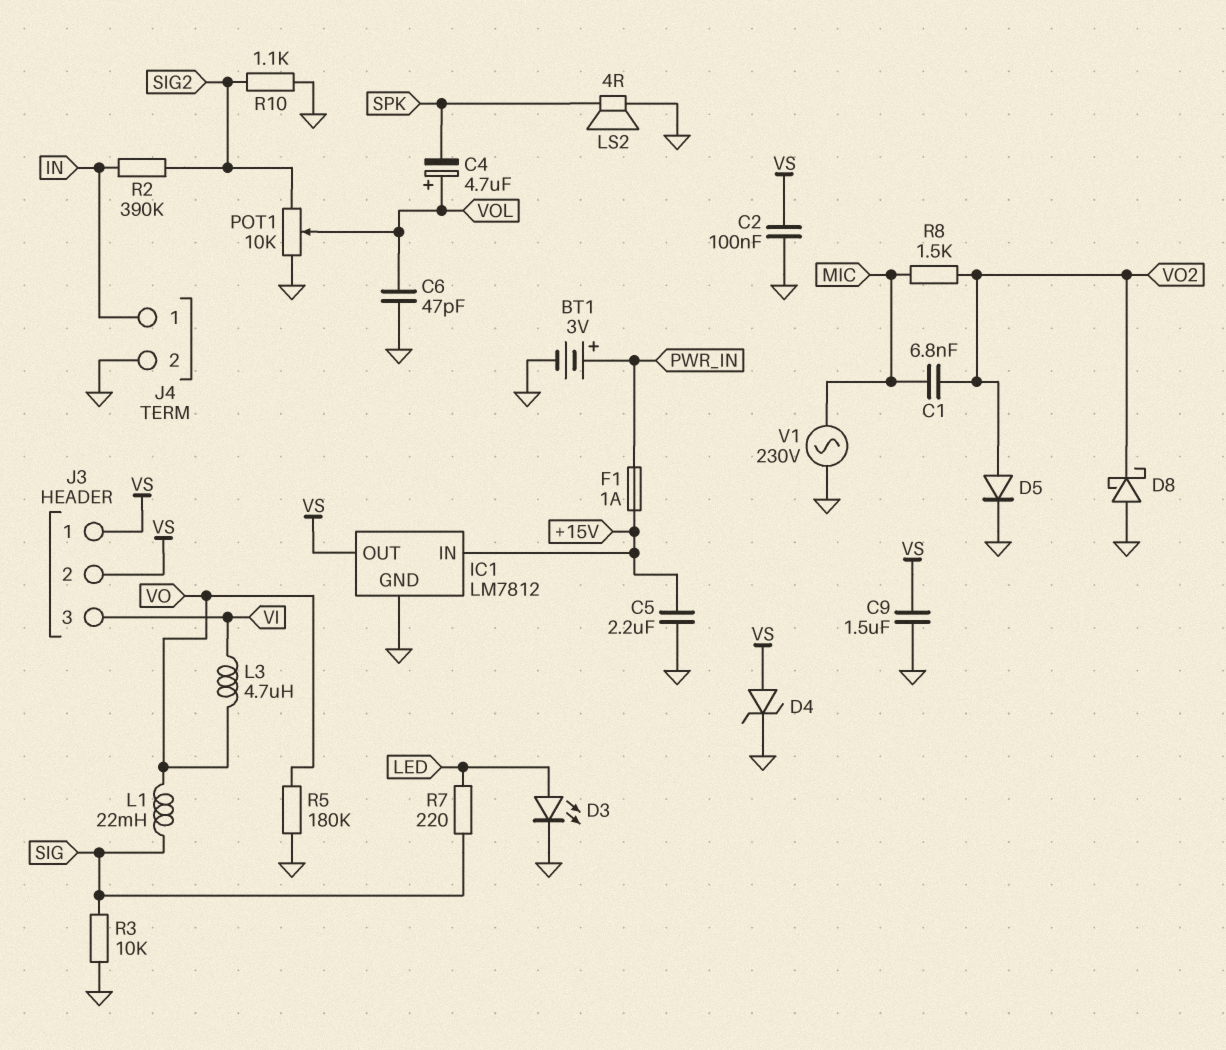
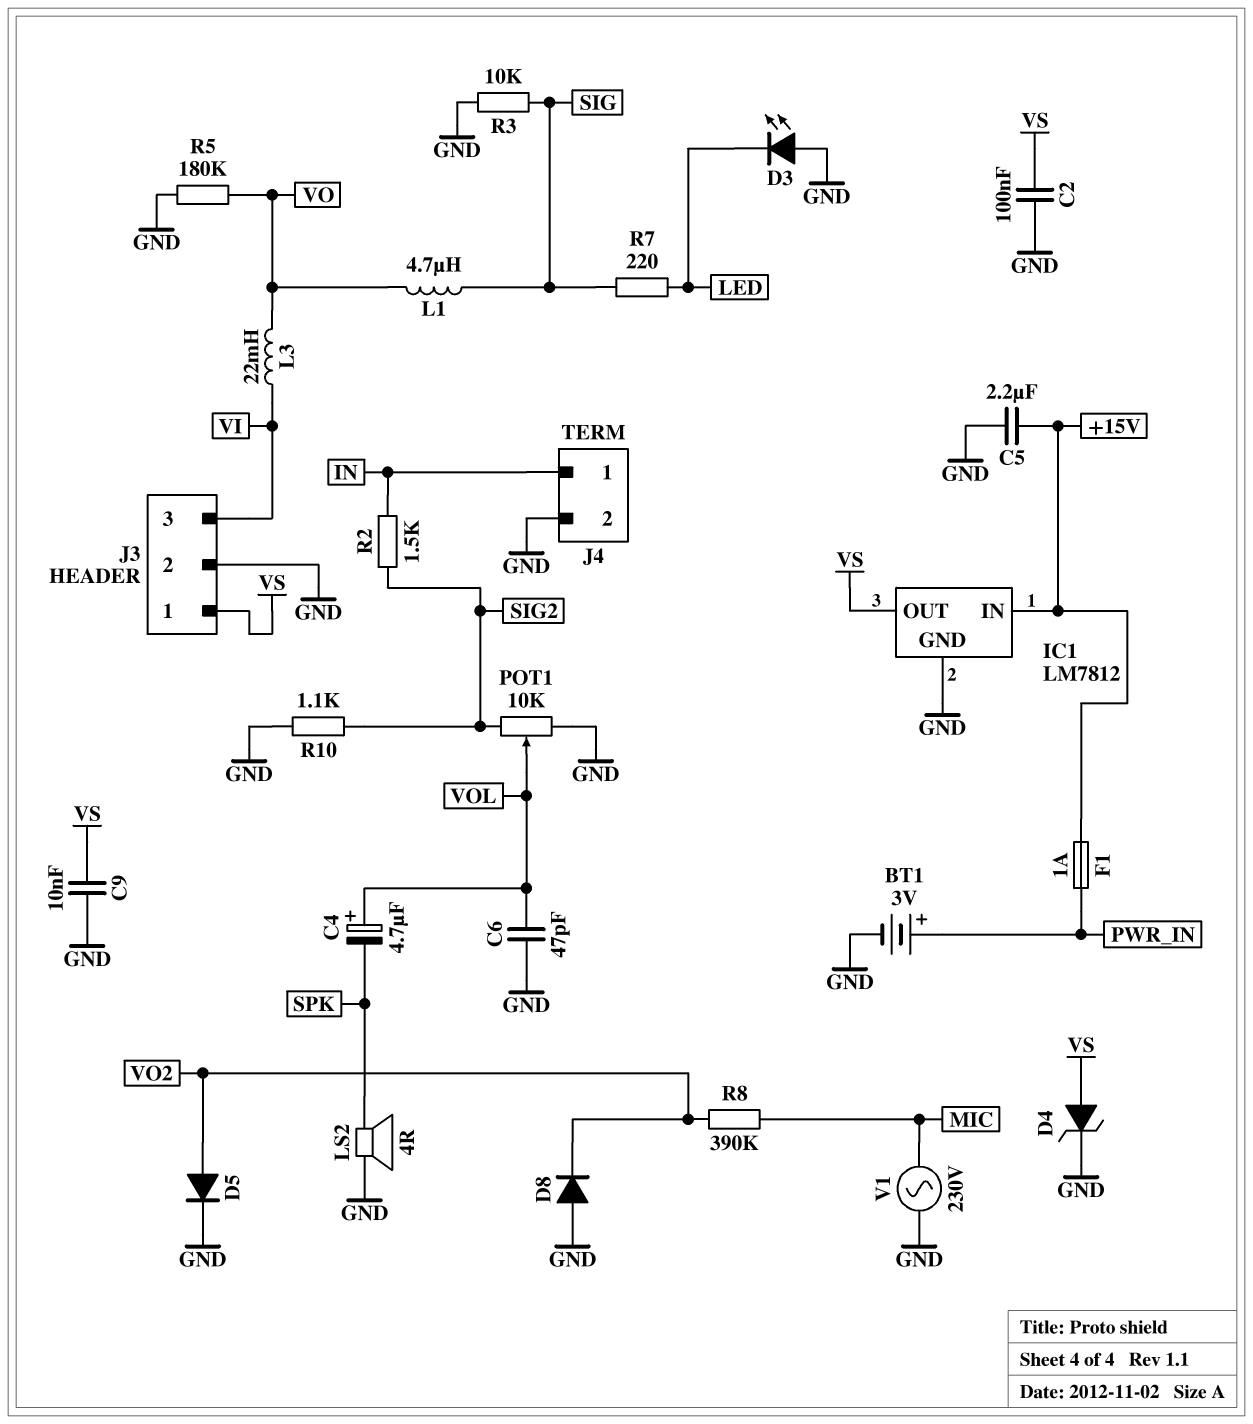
C1: 6.8nF (MIC, VO2) -> none
C9: 1.5uF (GND, VS) -> 10nF (GND, VS)
D3: LED (A LED, K GND) -> LED (A GND, K LED)
D8: schottky (A GND, K VO2) -> diode (A GND, K VO2)
J3 pin 2: VS -> GND
L1: 22mH (SIG, VO) -> 4.7uH (SIG, VO)
L3: 4.7uH (VI, VO) -> 22mH (VI, VO)
R2: 390k (IN, SIG2) -> 1.5k (IN, SIG2)
R8: 1.5k (MIC, VO2) -> 390k (MIC, VO2)

